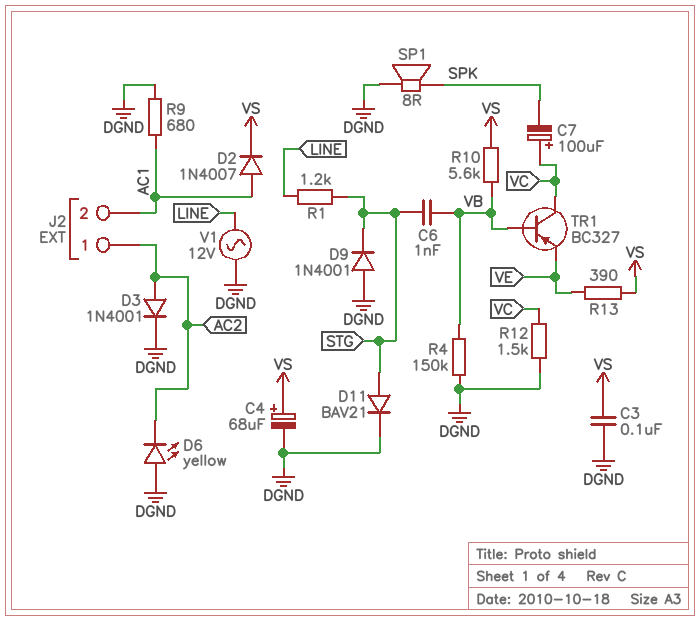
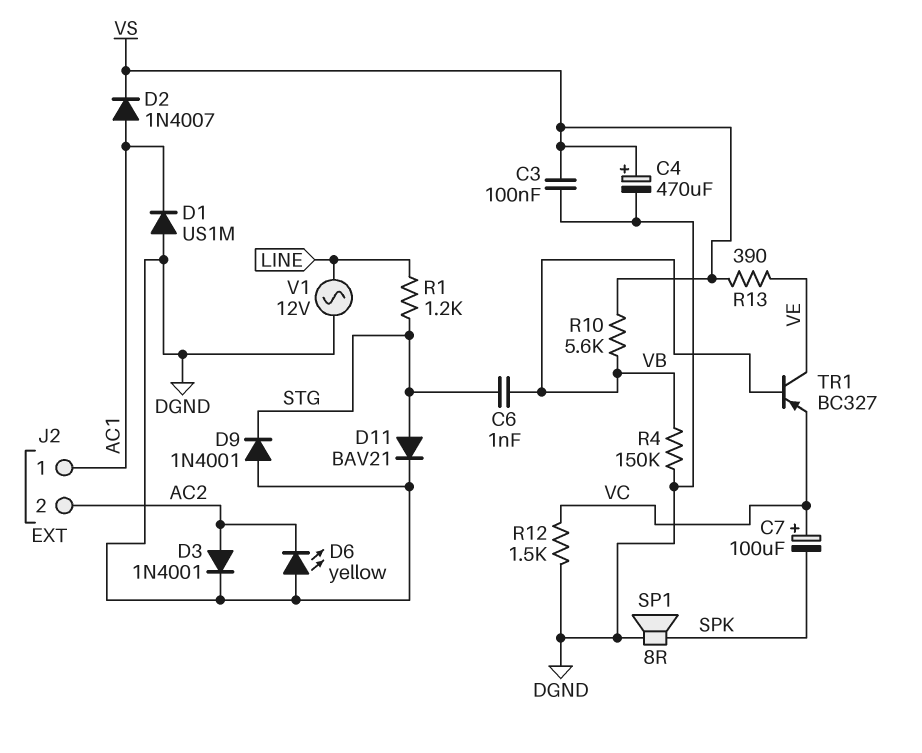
C4: 68uF (plus VS, minus DGND) -> 470uF (plus VS, minus DGND)
D1: none -> diode US1M (A DGND, K AC1)
J2 pin 1: AC2 -> AC1
J2 pin 2: AC1 -> AC2
R9: 680 (AC1, DGND) -> none
TR1: PNP BC327 (B VB, C VC, E VE) -> PNP BC327 (B VB, C VE, E VC)

